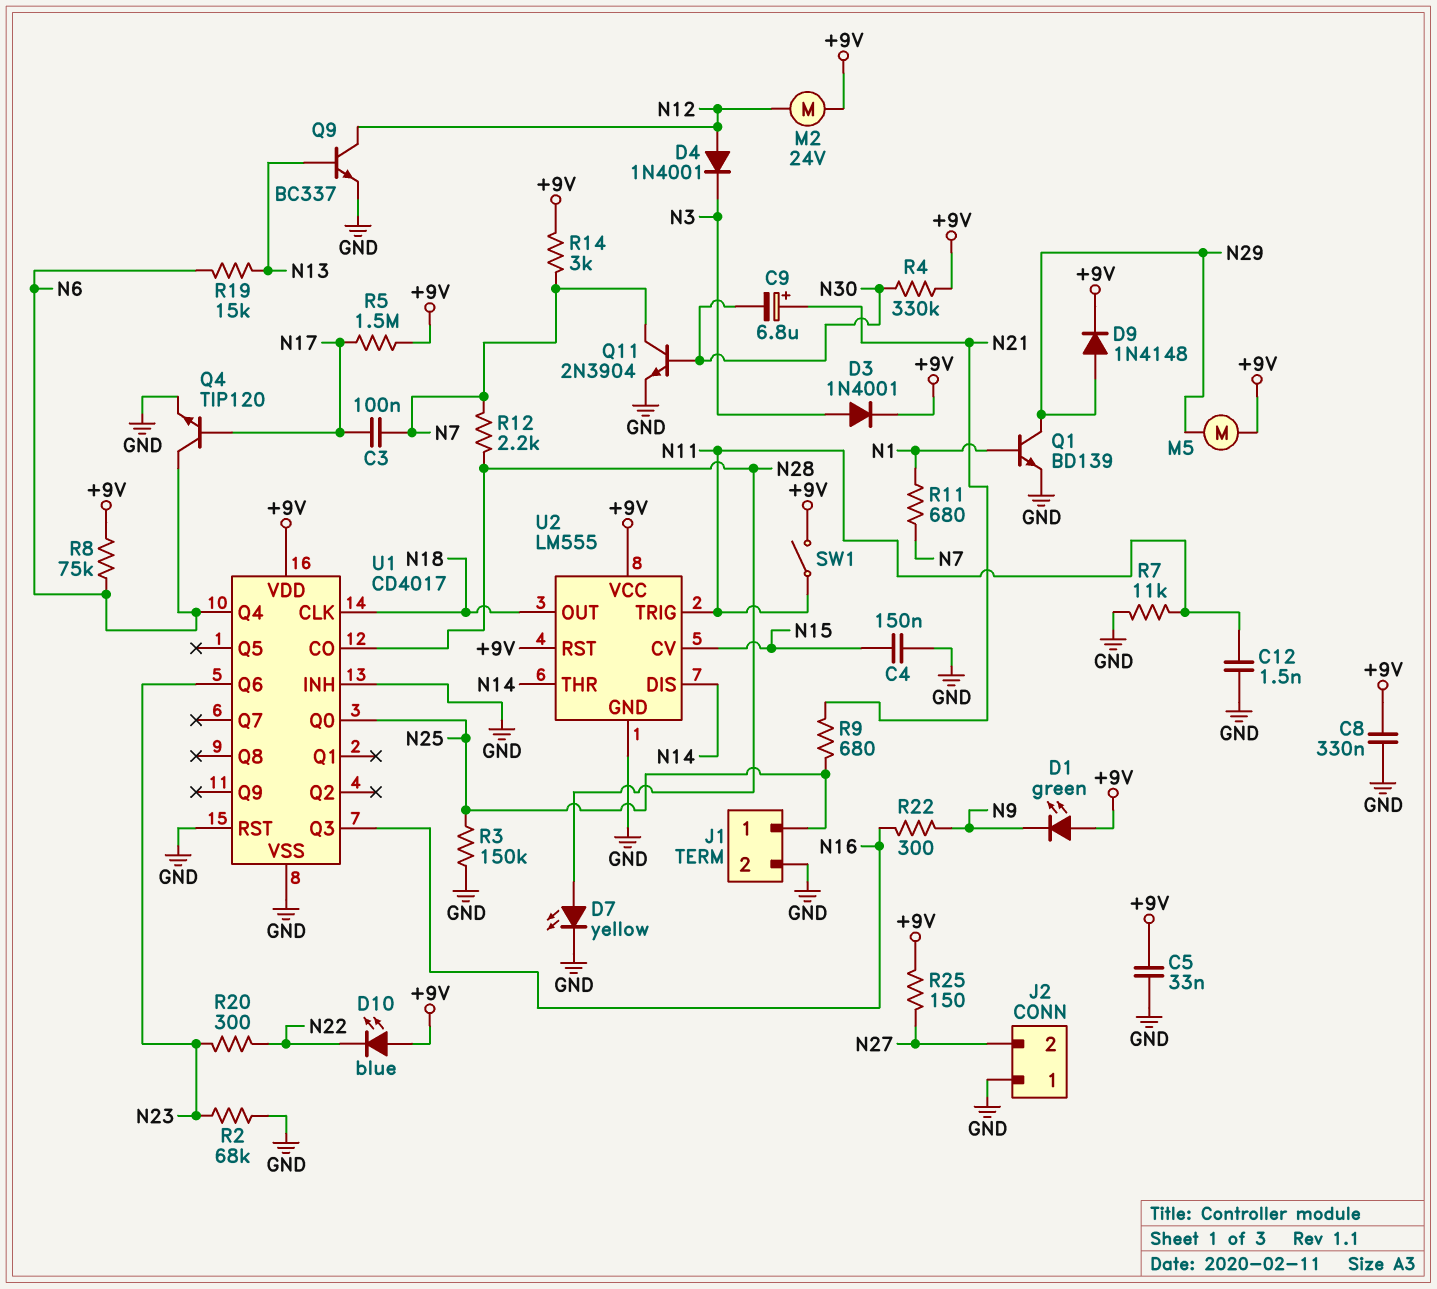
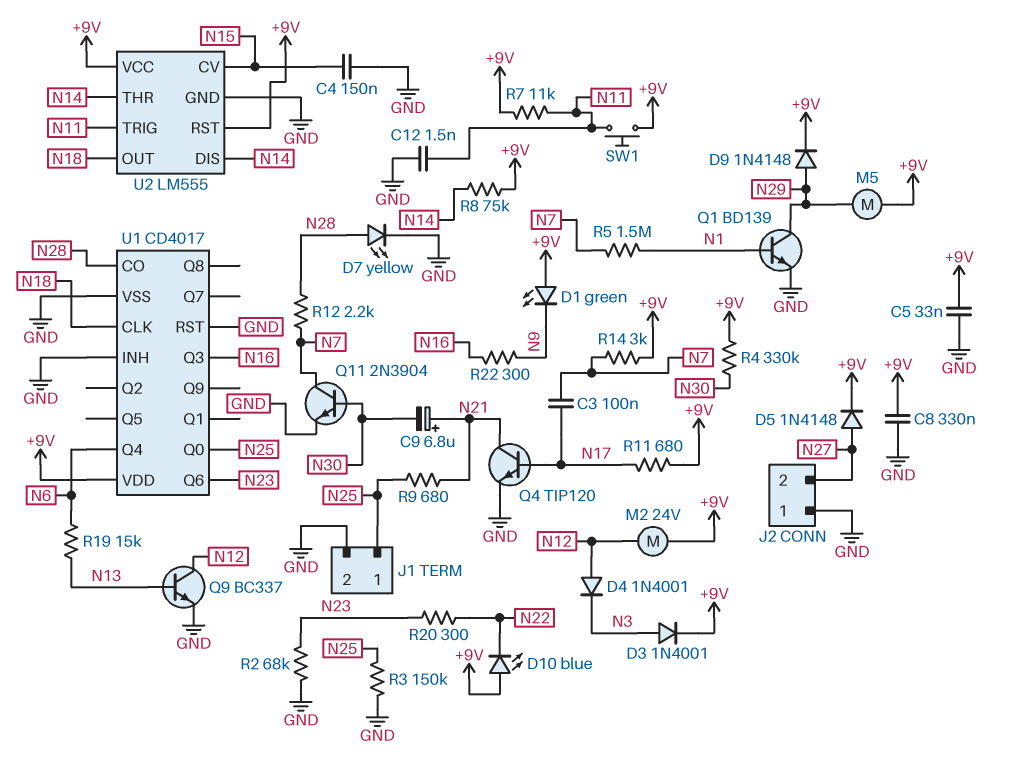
D5: none -> diode 1N4148 (A N27, K +9V)
Q4: NPN TIP120 (B N17, C N6, E GND) -> NPN TIP120 (B N17, C N21, E GND)
R5: 1.5M (+9V, N17) -> 1.5M (N1, N7)
R7: 11k (GND, N11) -> 11k (+9V, N11)
R8: 75k (+9V, N6) -> 75k (+9V, N14)
R11: 680 (N1, N7) -> 680 (+9V, N17)
R25: 150 (+9V, N27) -> none
SW1: switch (+9V, N11) -> button (+9V, N11)

